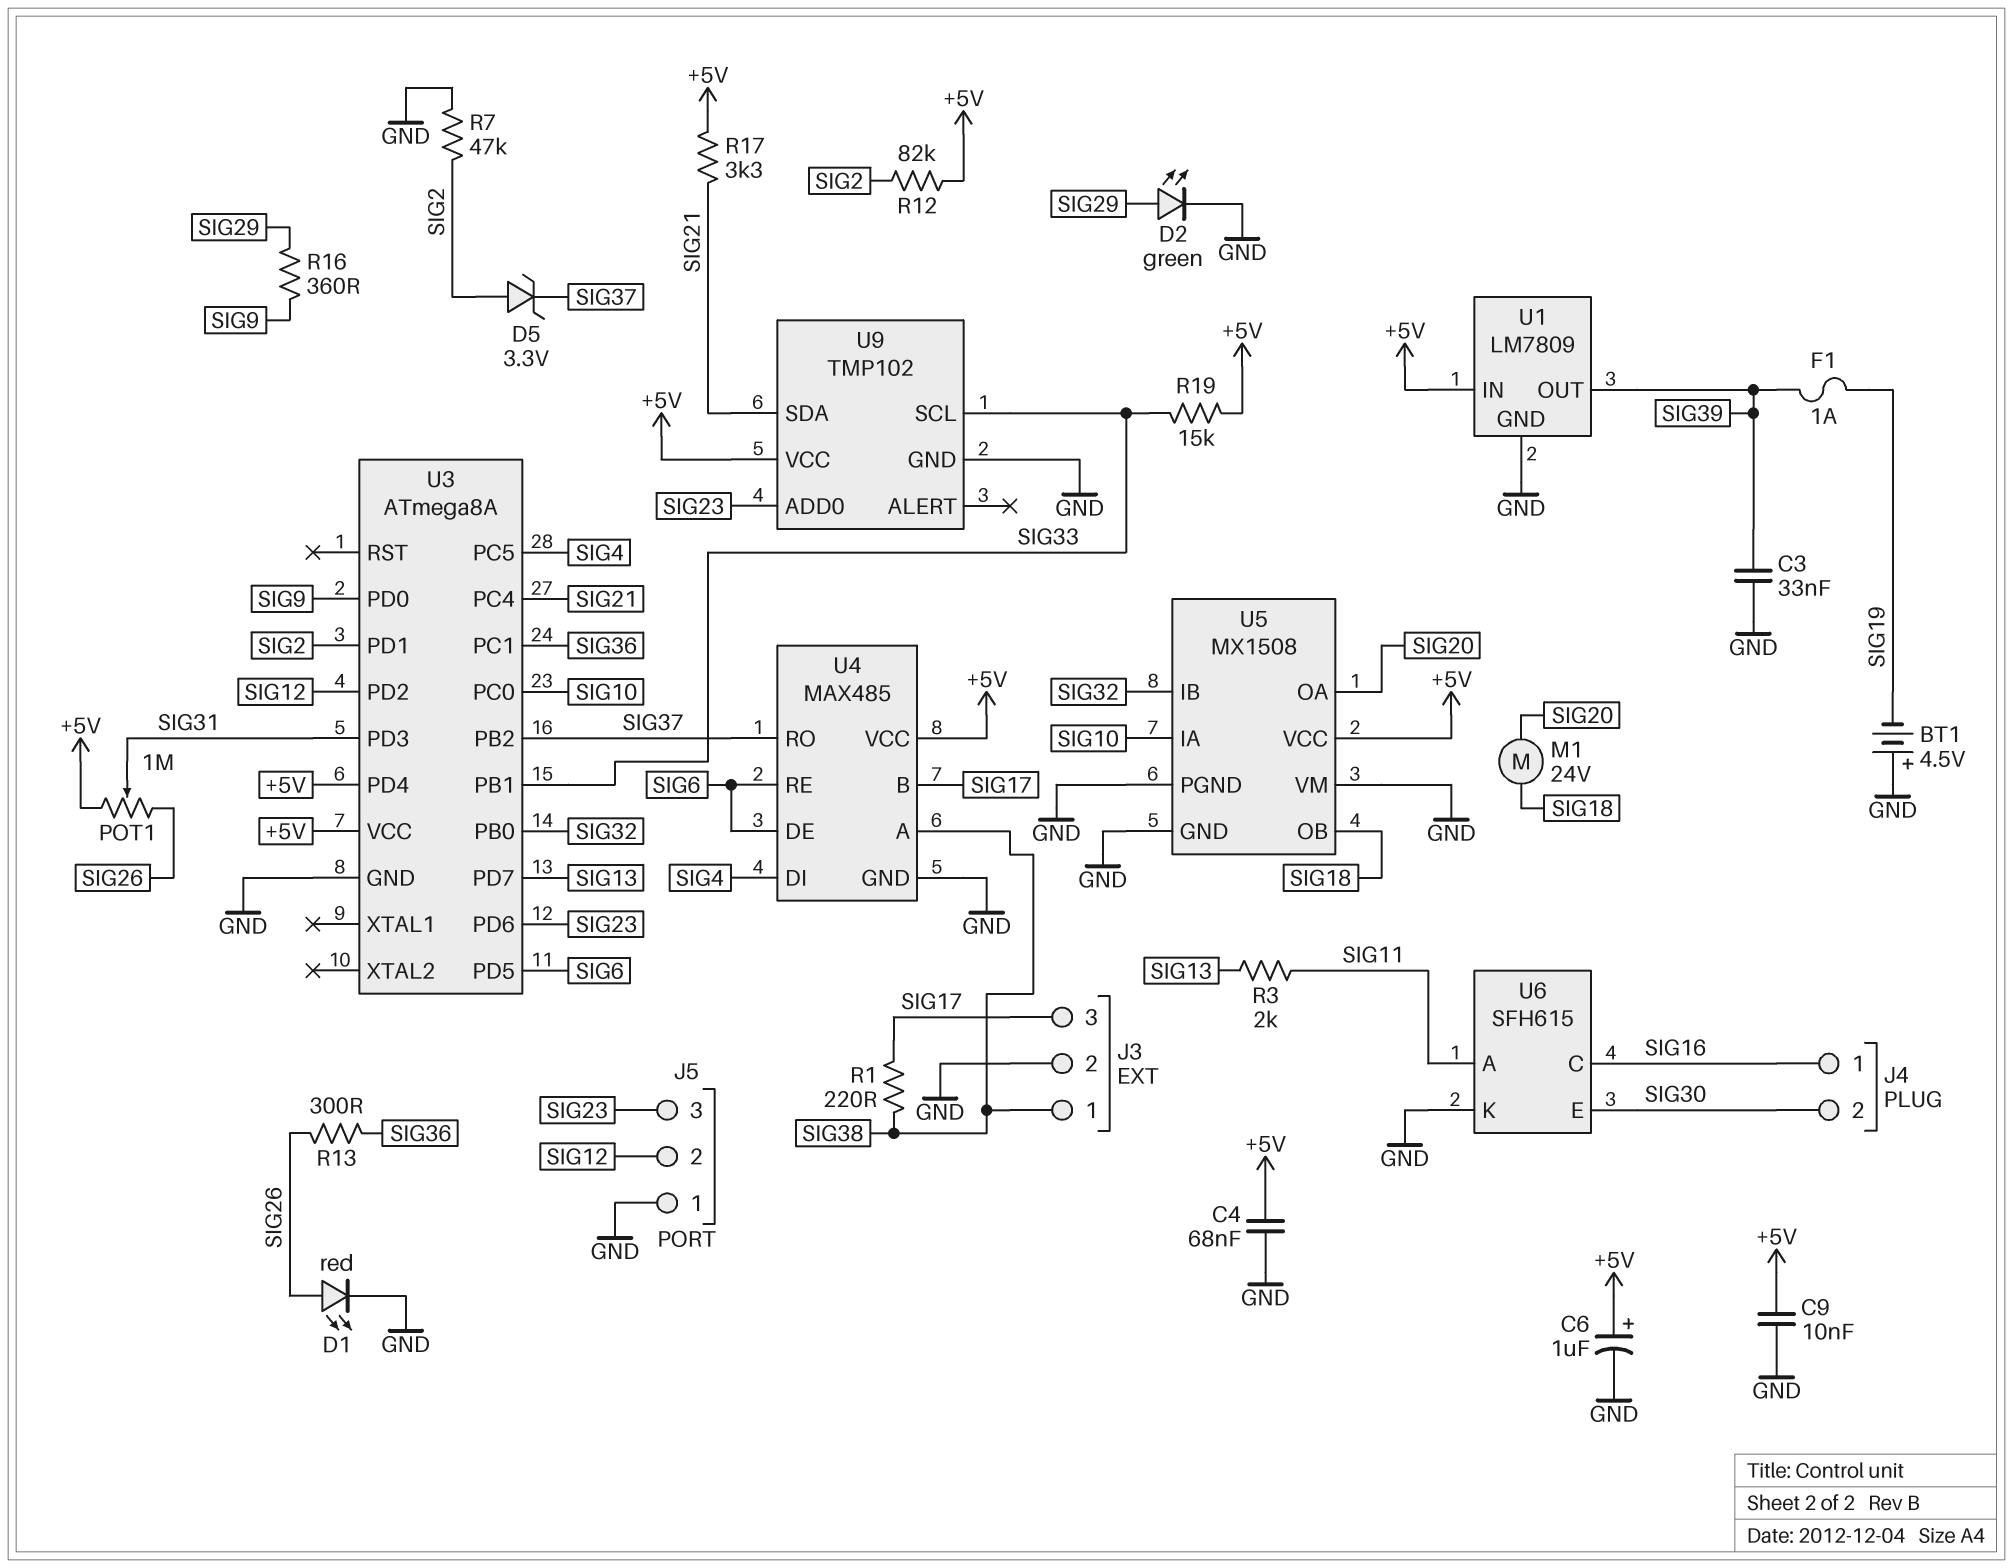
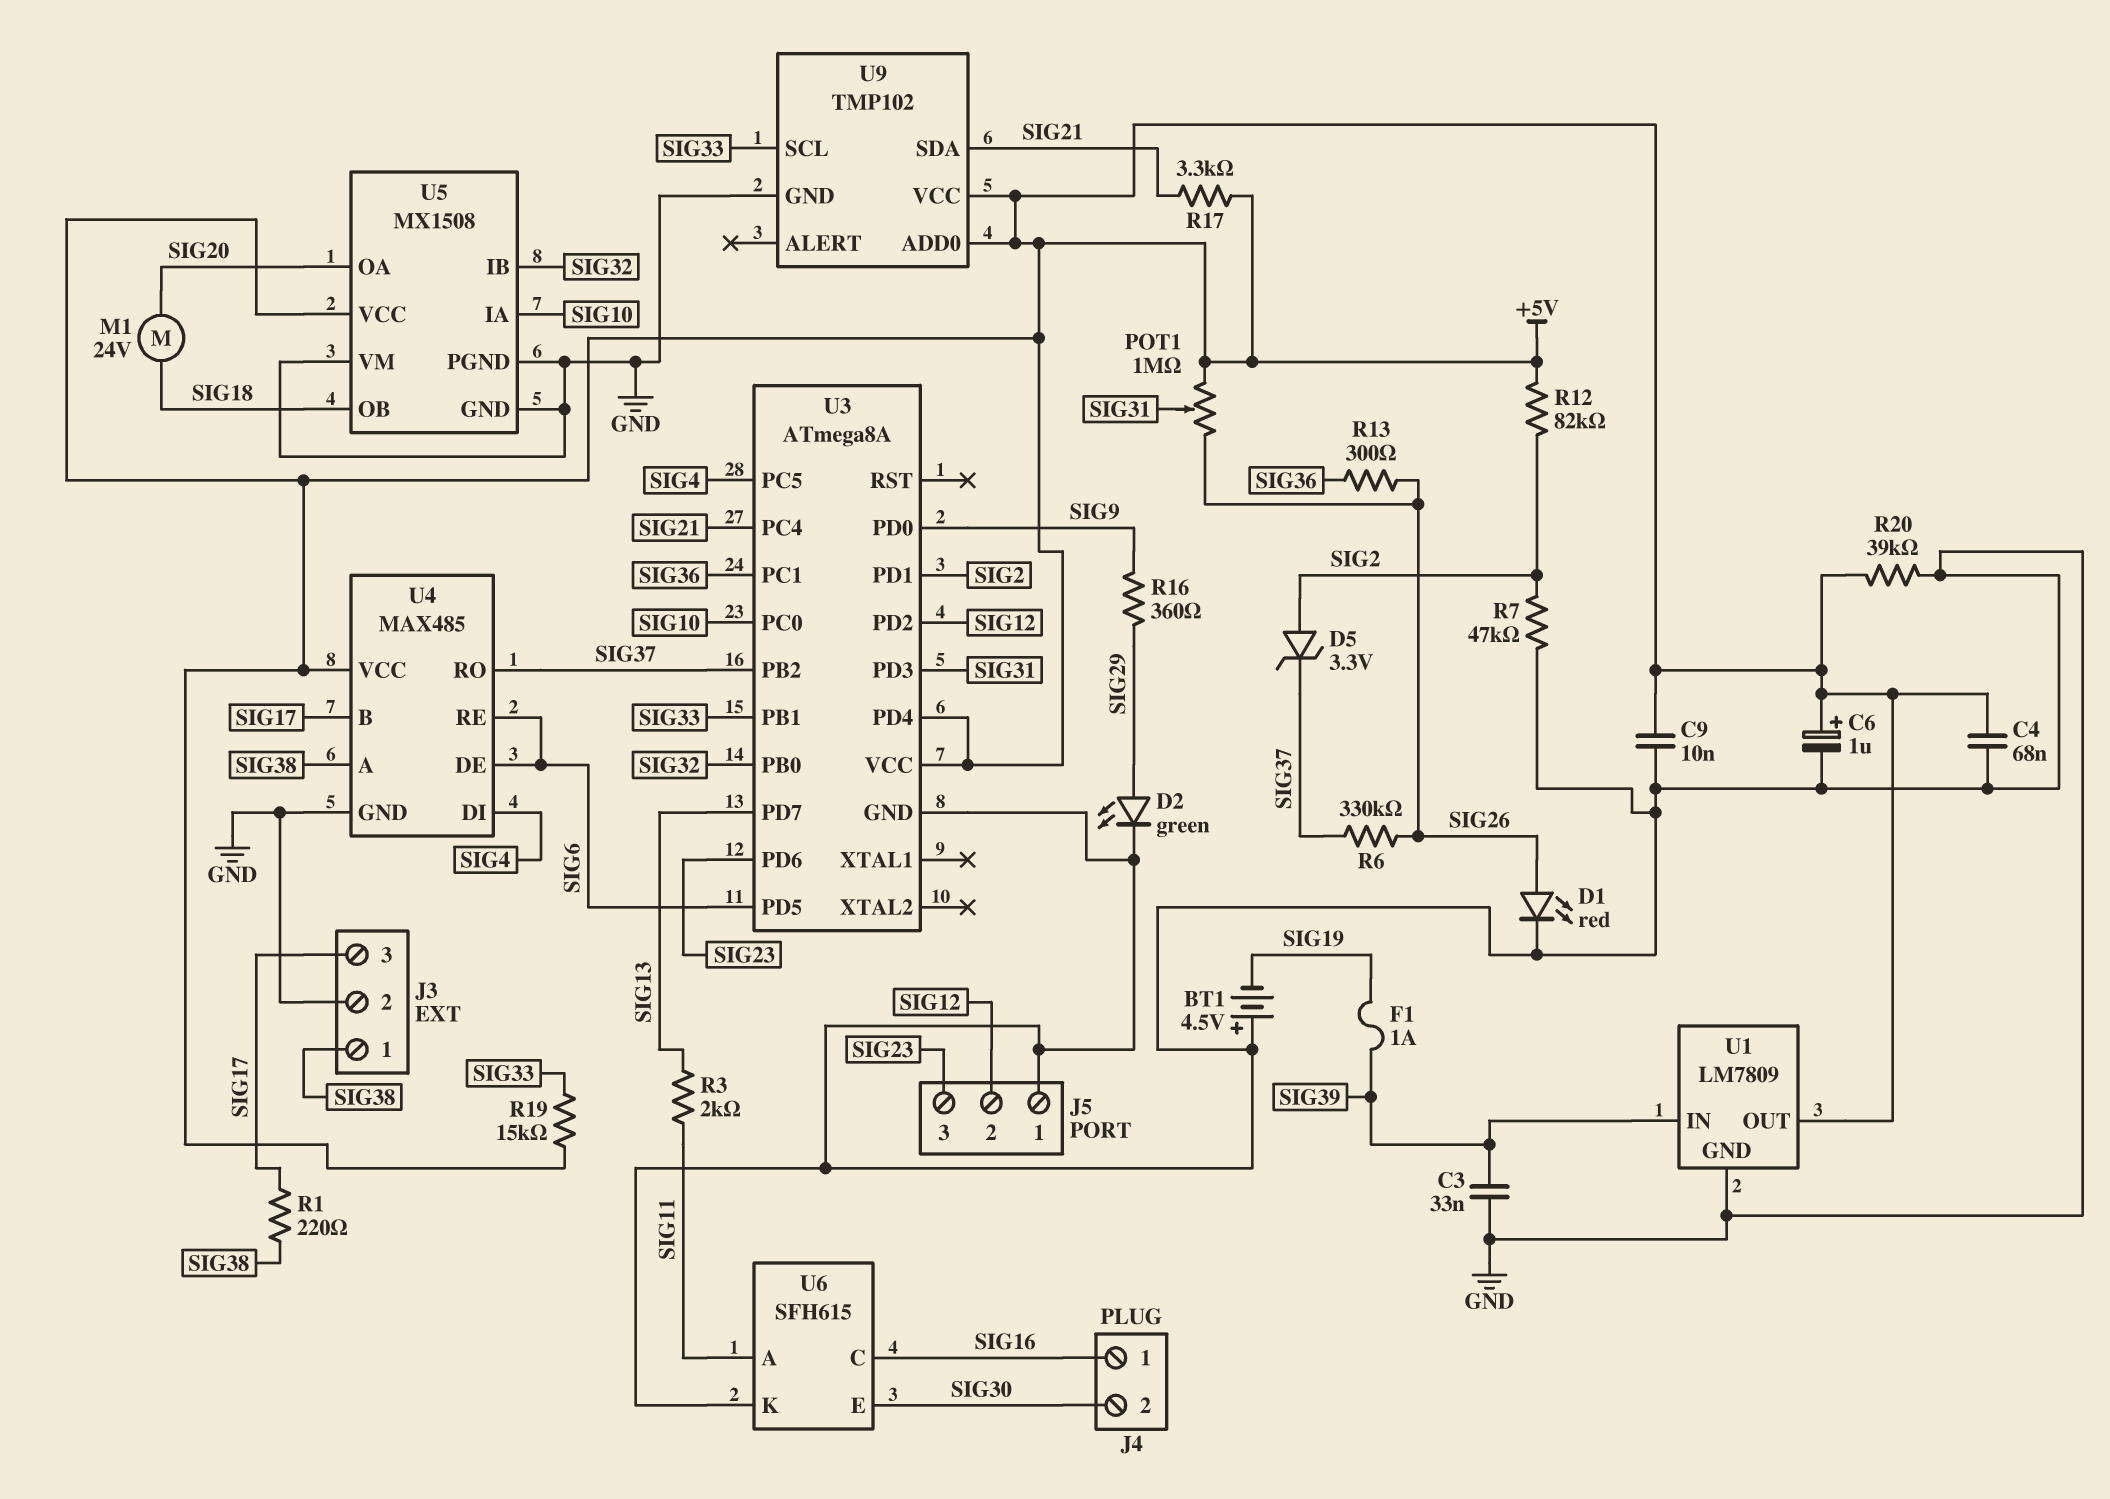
R6: none -> 330k (SIG26, SIG37)
R20: none -> 39k (+5V, GND)
U1 pin IN: +5V -> SIG39
U1 pin OUT: SIG39 -> +5V
U9 pin ADD0: SIG23 -> +5V

